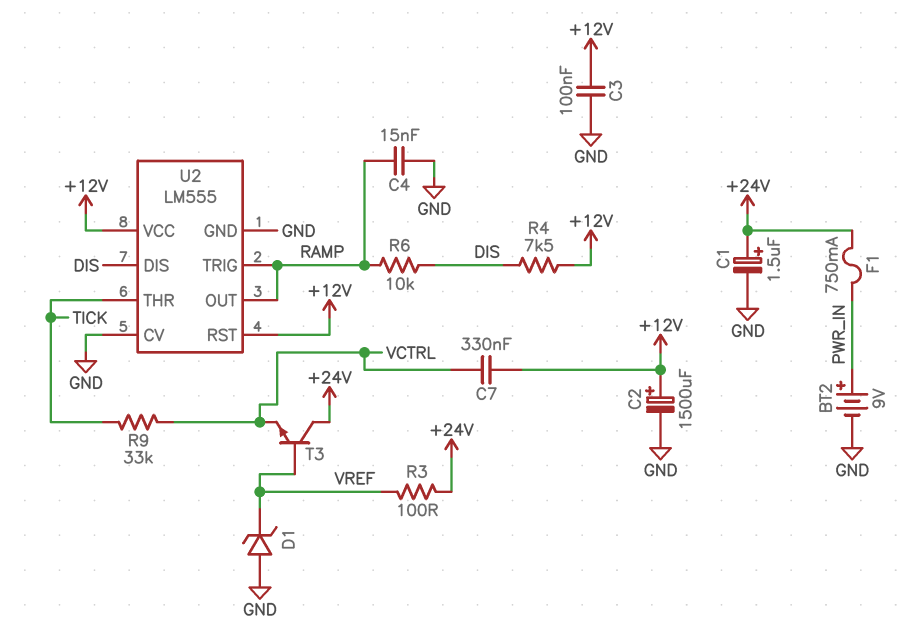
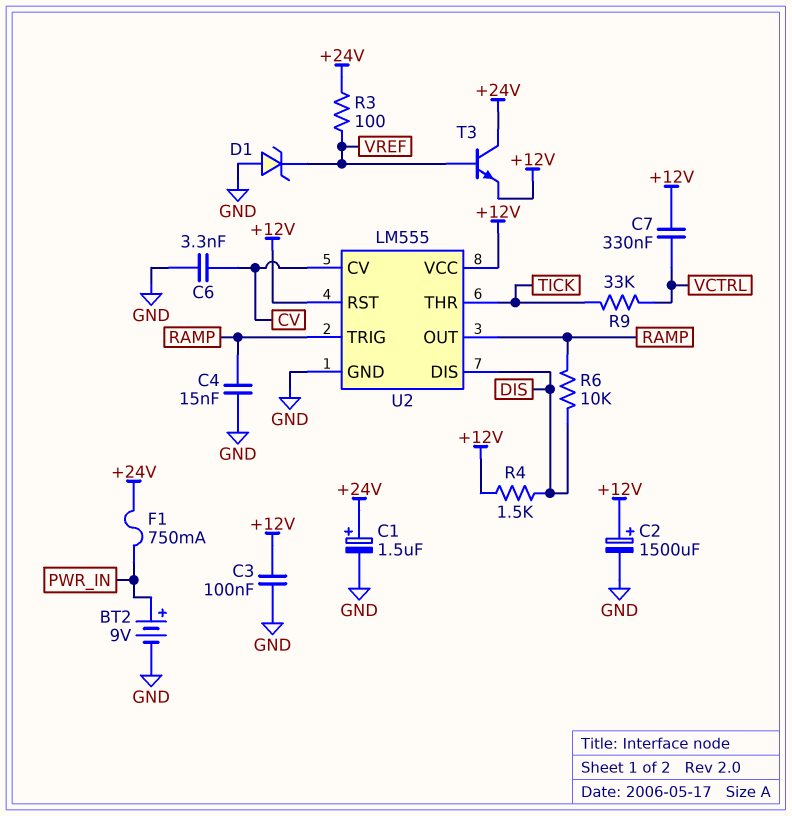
C6: none -> 3.3nF (CV, GND)
R4: 7.5k (+12V, DIS) -> 1.5k (+12V, DIS)
T3: NPN (B VREF, C +24V, E VCTRL) -> NPN (B VREF, C +24V, E +12V)
U2 pin CV: GND -> CV

